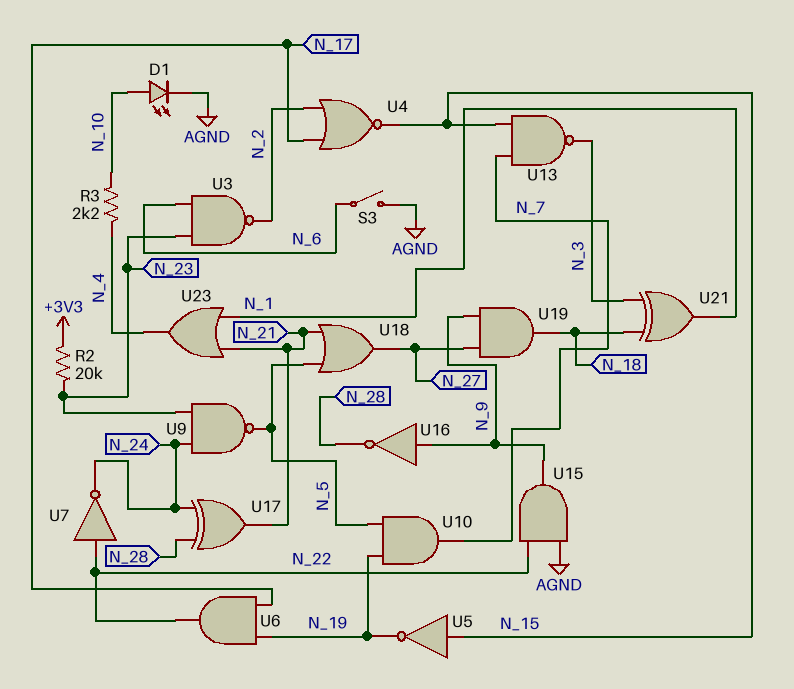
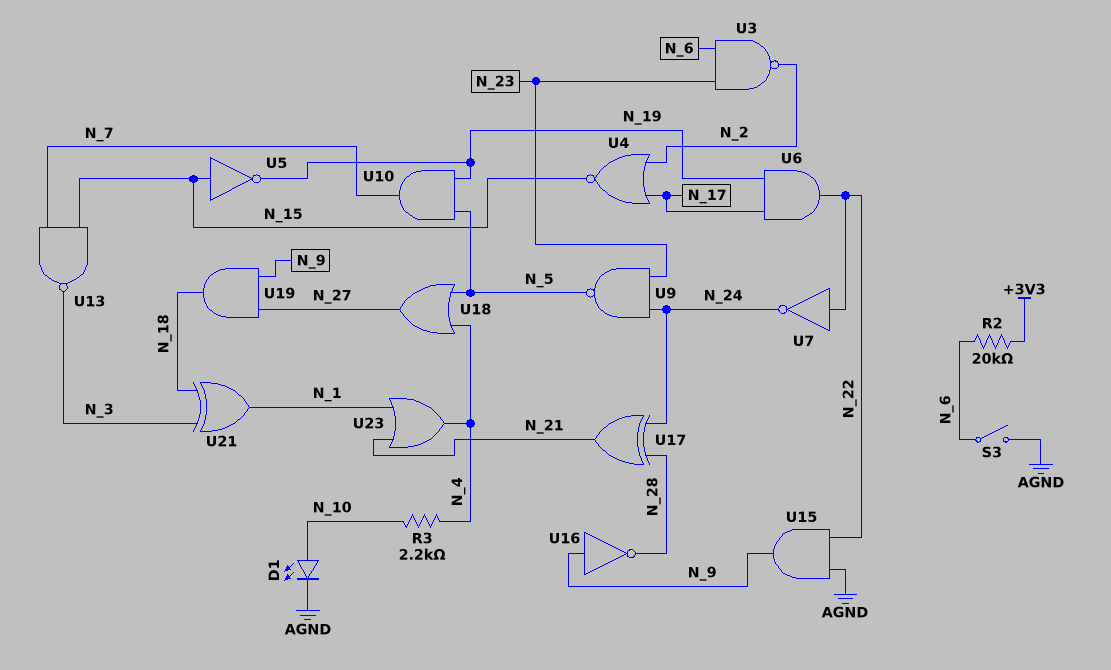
R2: 20k (+3V3, N_23) -> 20k (+3V3, N_6)
U18: OR (in N_5, in N_21, out N_27) -> OR (in N_4, in N_5, out N_27)

